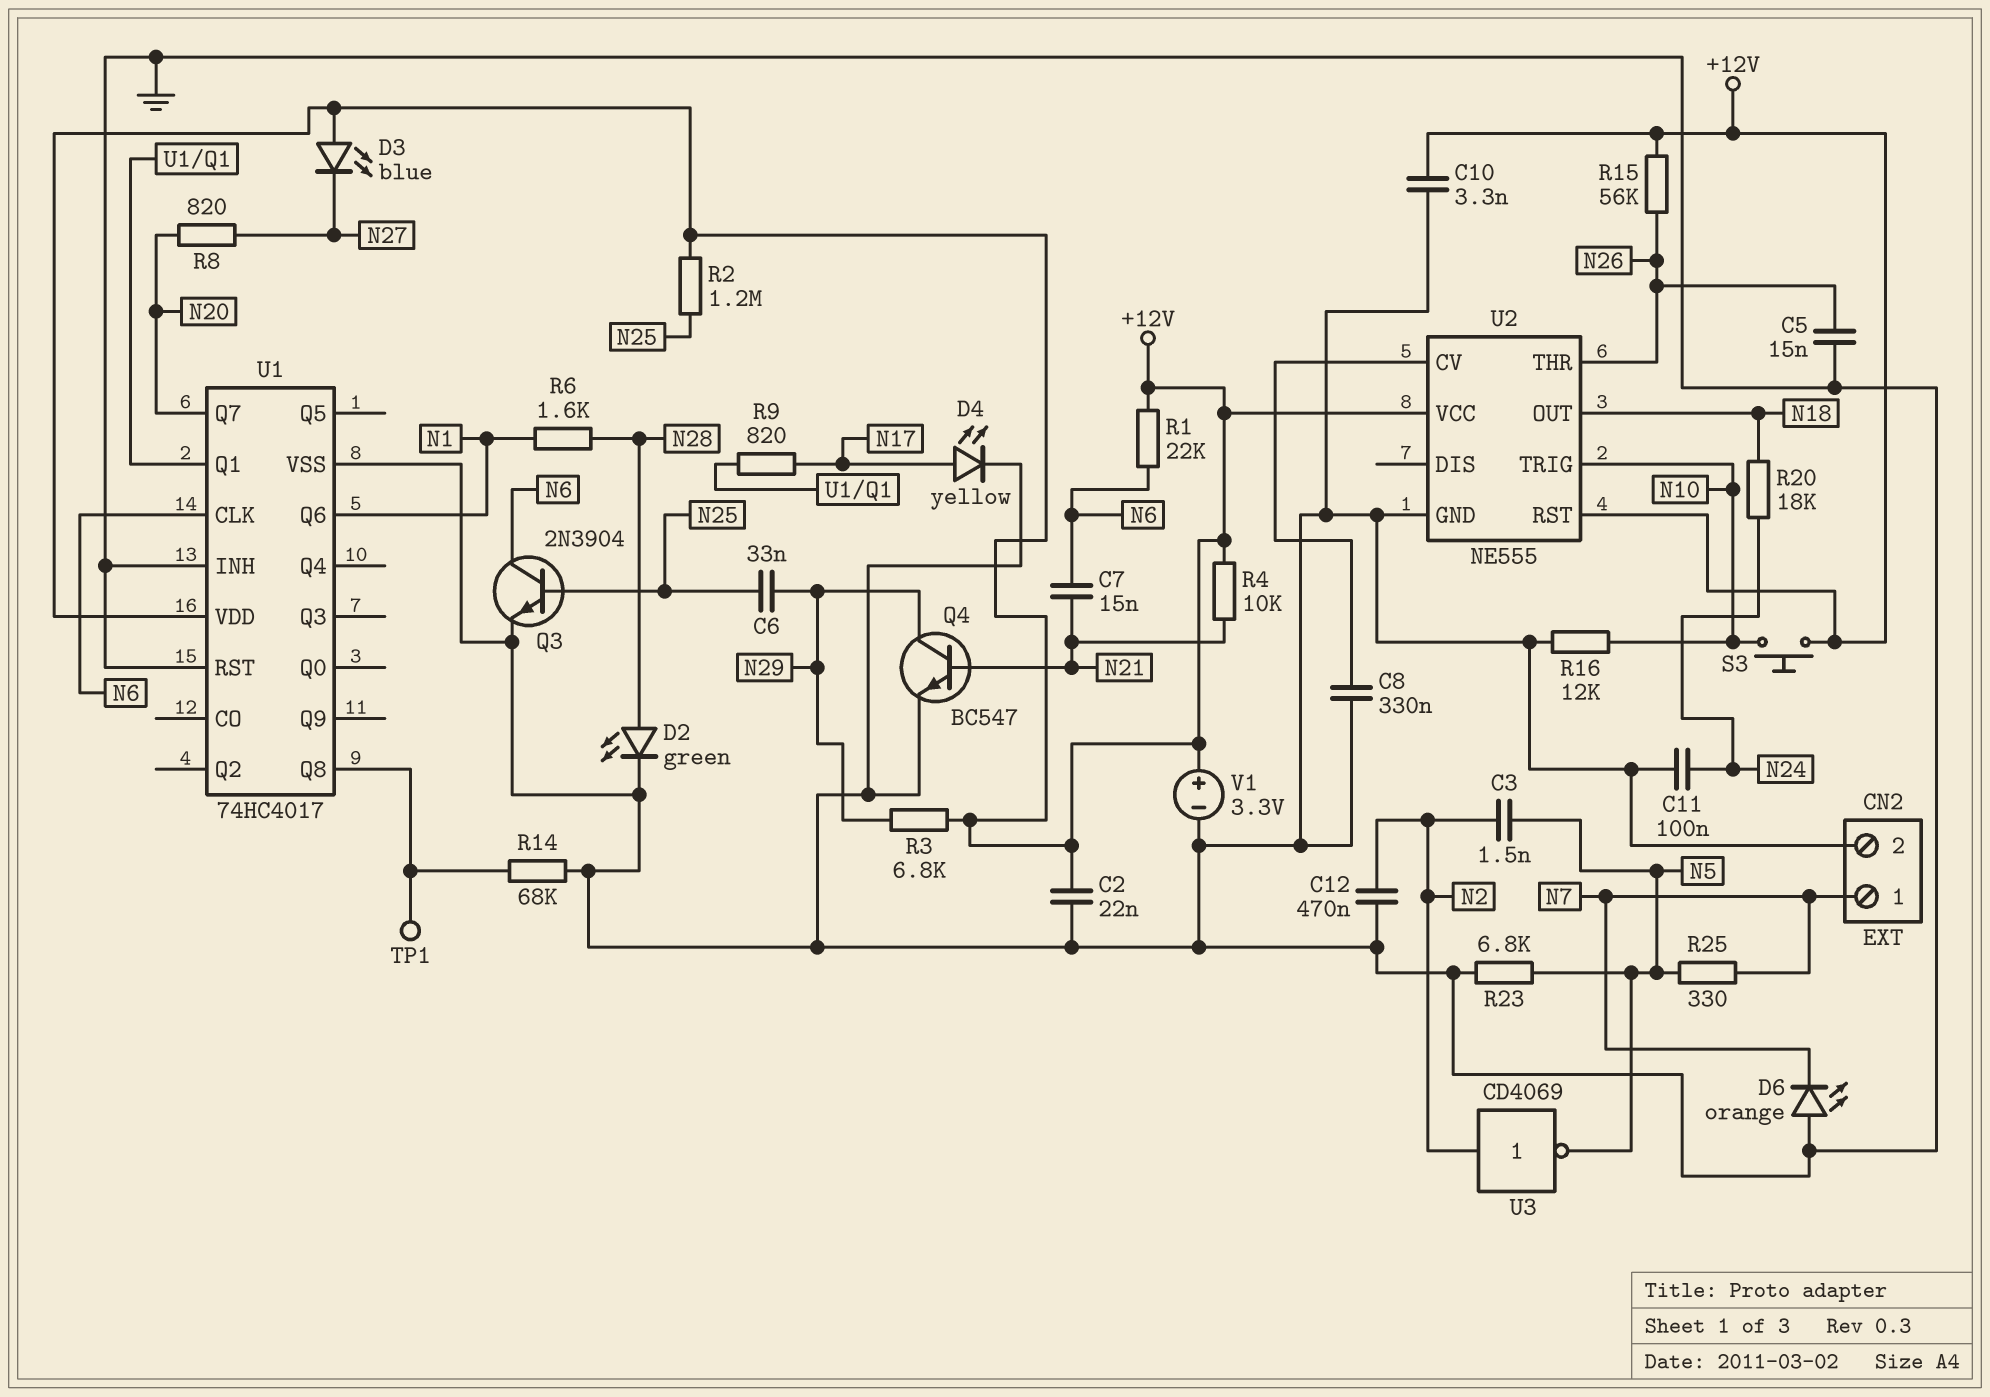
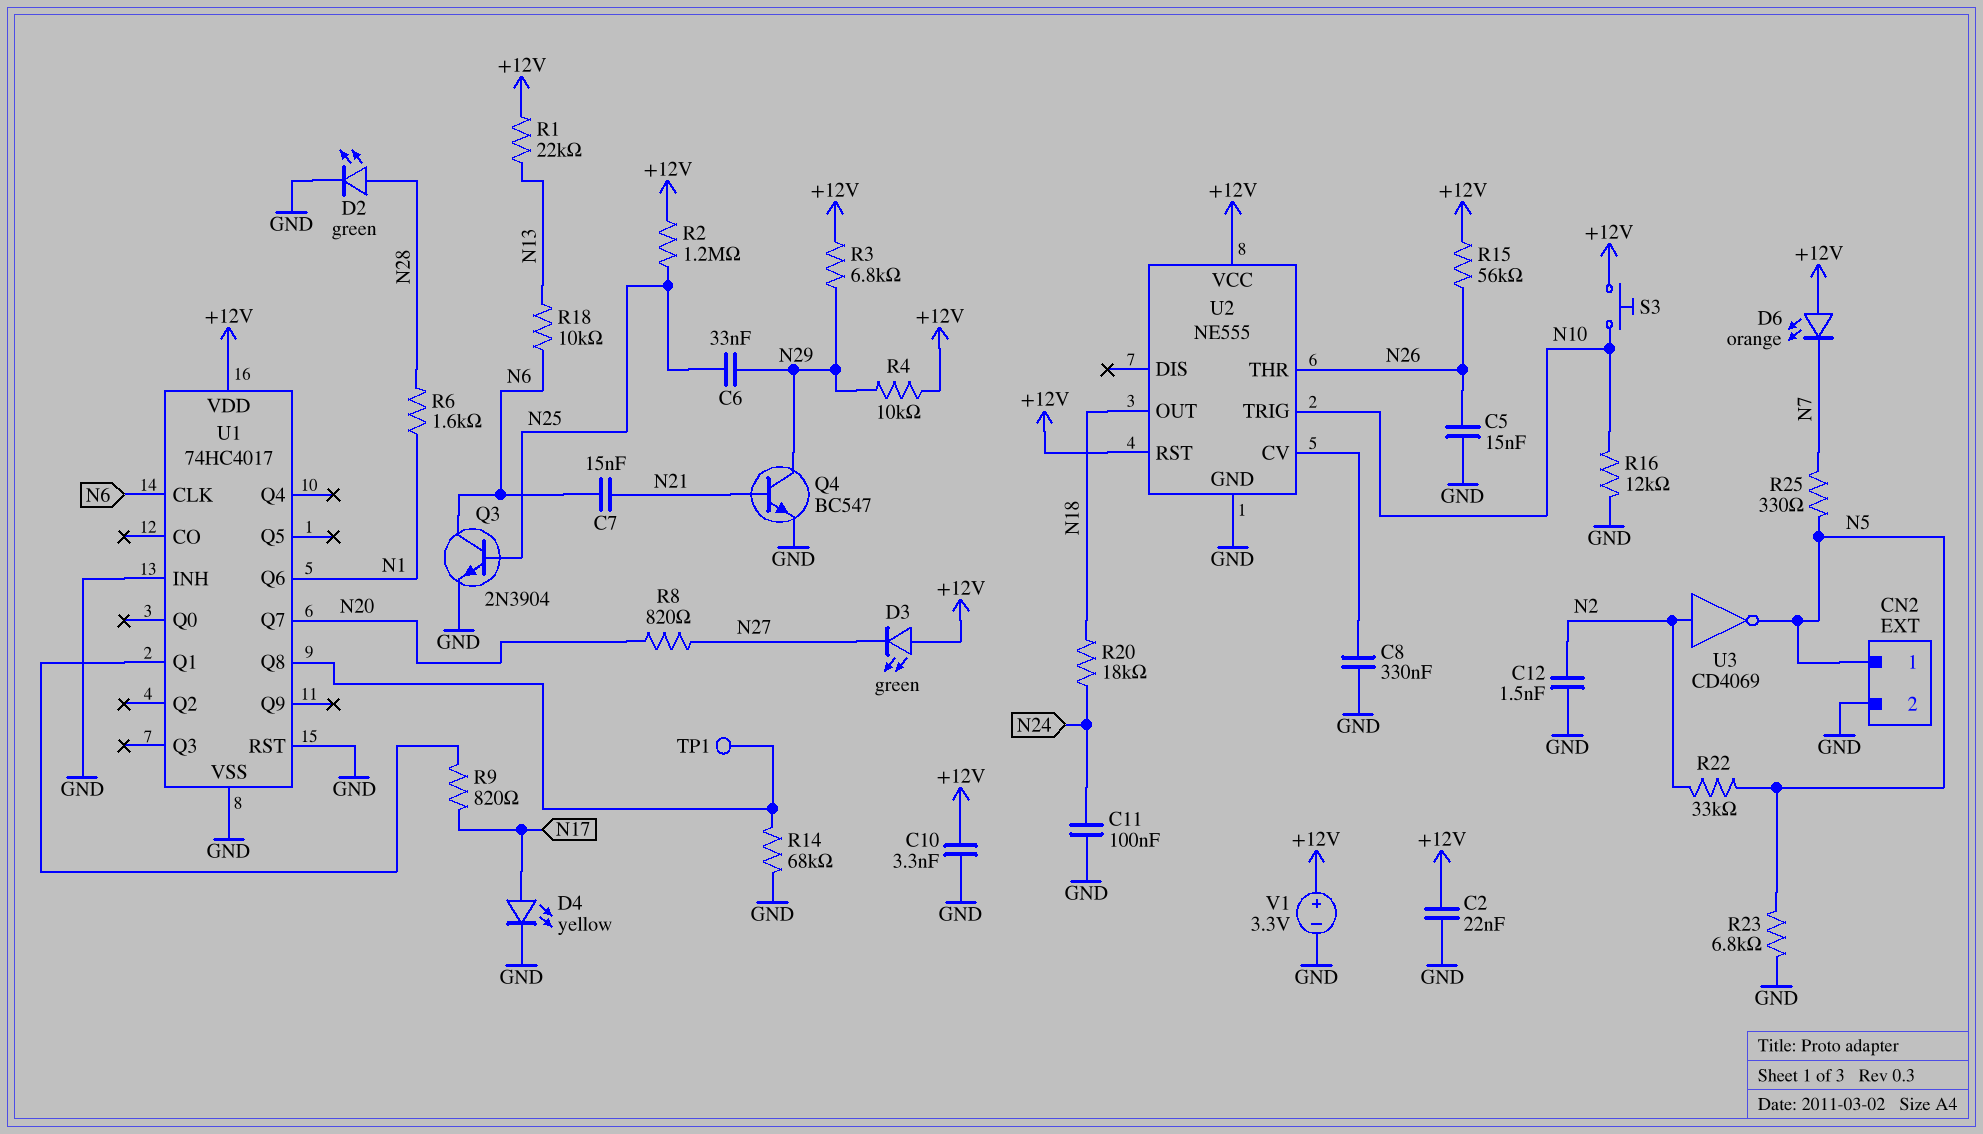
C3: 1.5nF (N2, N5) -> none
C12: 470nF (GND, N2) -> 1.5nF (GND, N2)
CN2 pin 1: N7 -> N5
D3: LED blue (A +12V, K N27) -> LED green (A +12V, K N27)
D6: LED orange (A GND, K N7) -> LED orange (A +12V, K N7)
R1: 22k (+12V, N6) -> 22k (+12V, N13)
R4: 10k (+12V, N21) -> 10k (+12V, N29)
R18: none -> 10k (N6, N13)
R22: none -> 33k (N2, N5)

